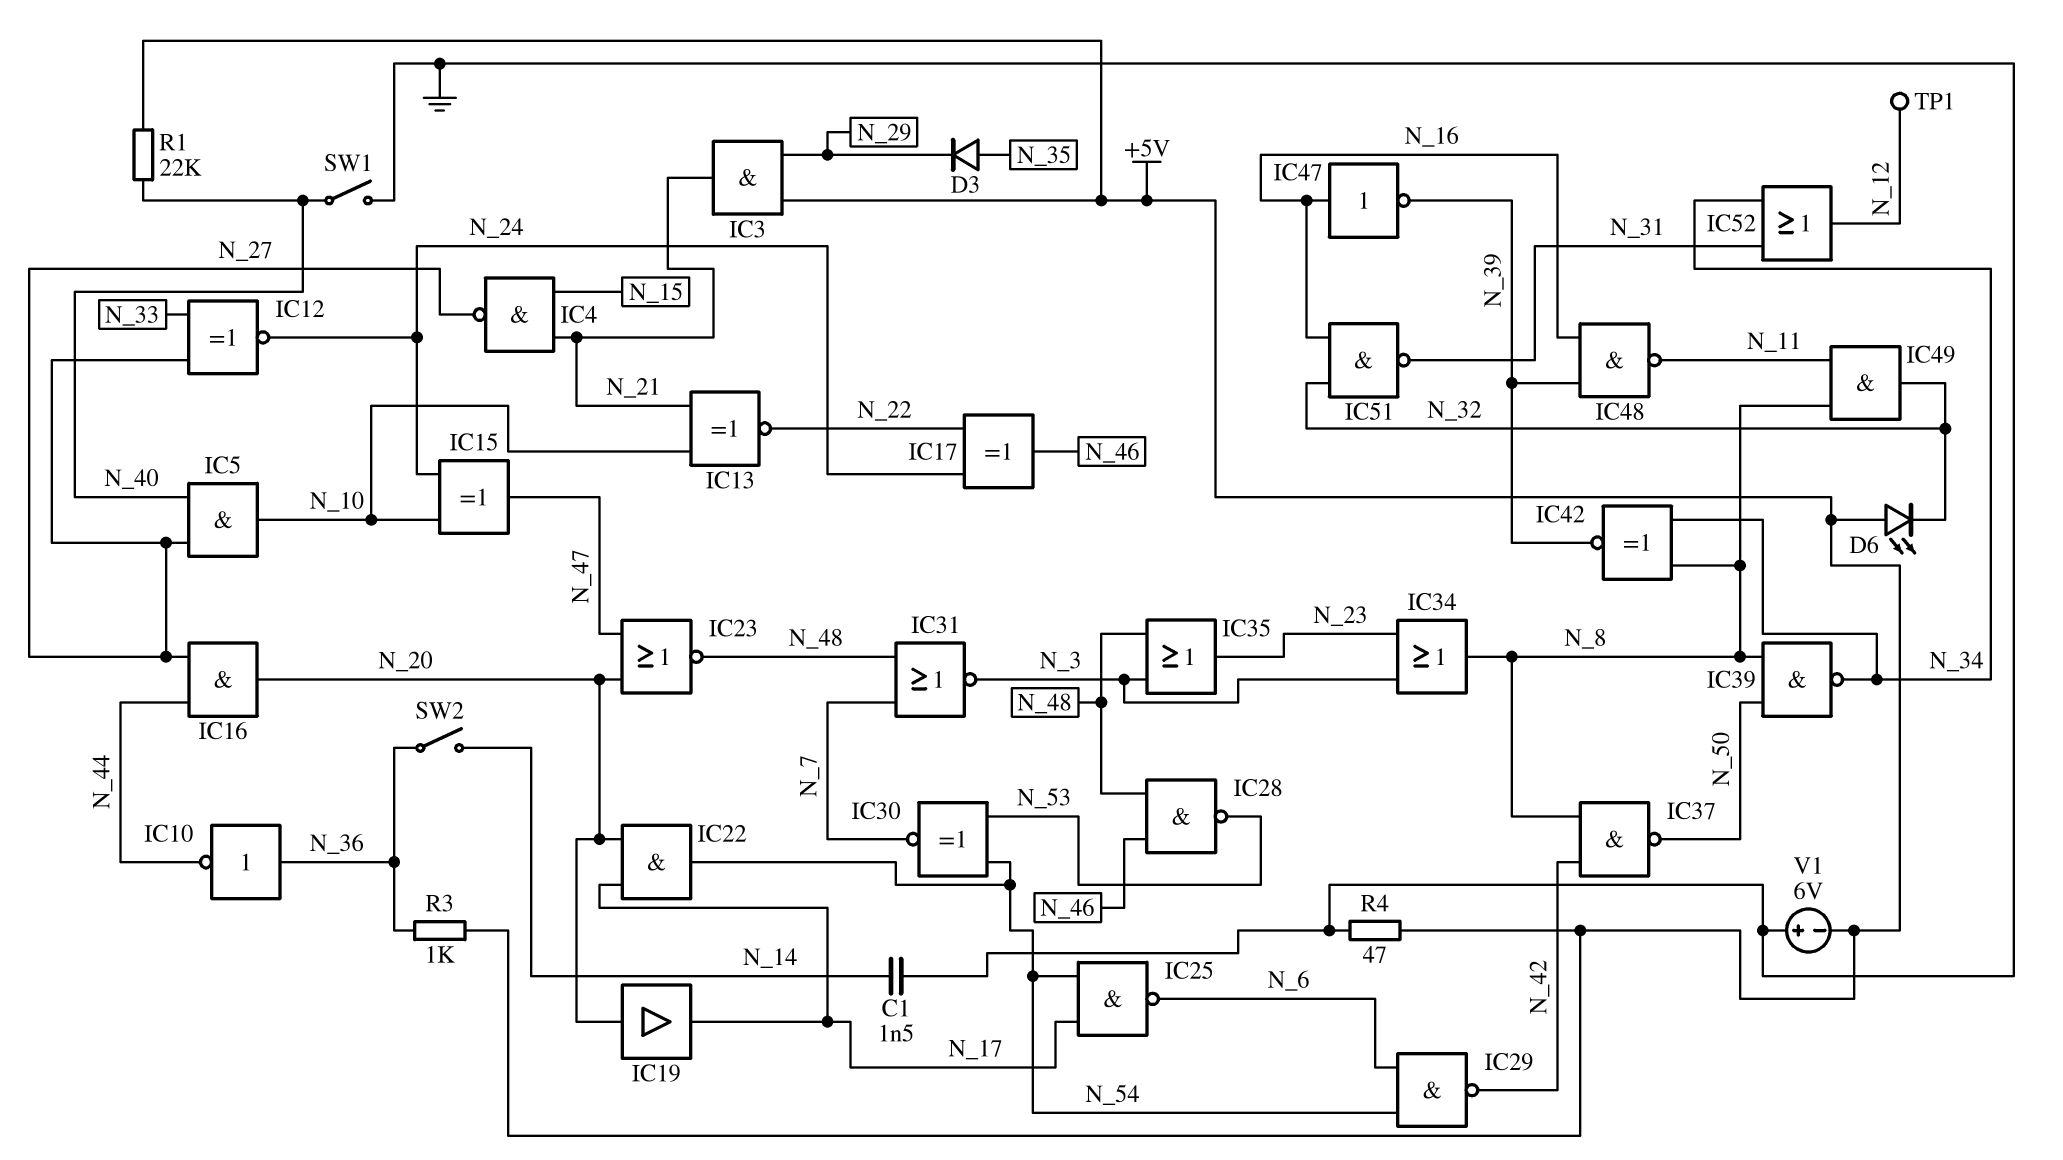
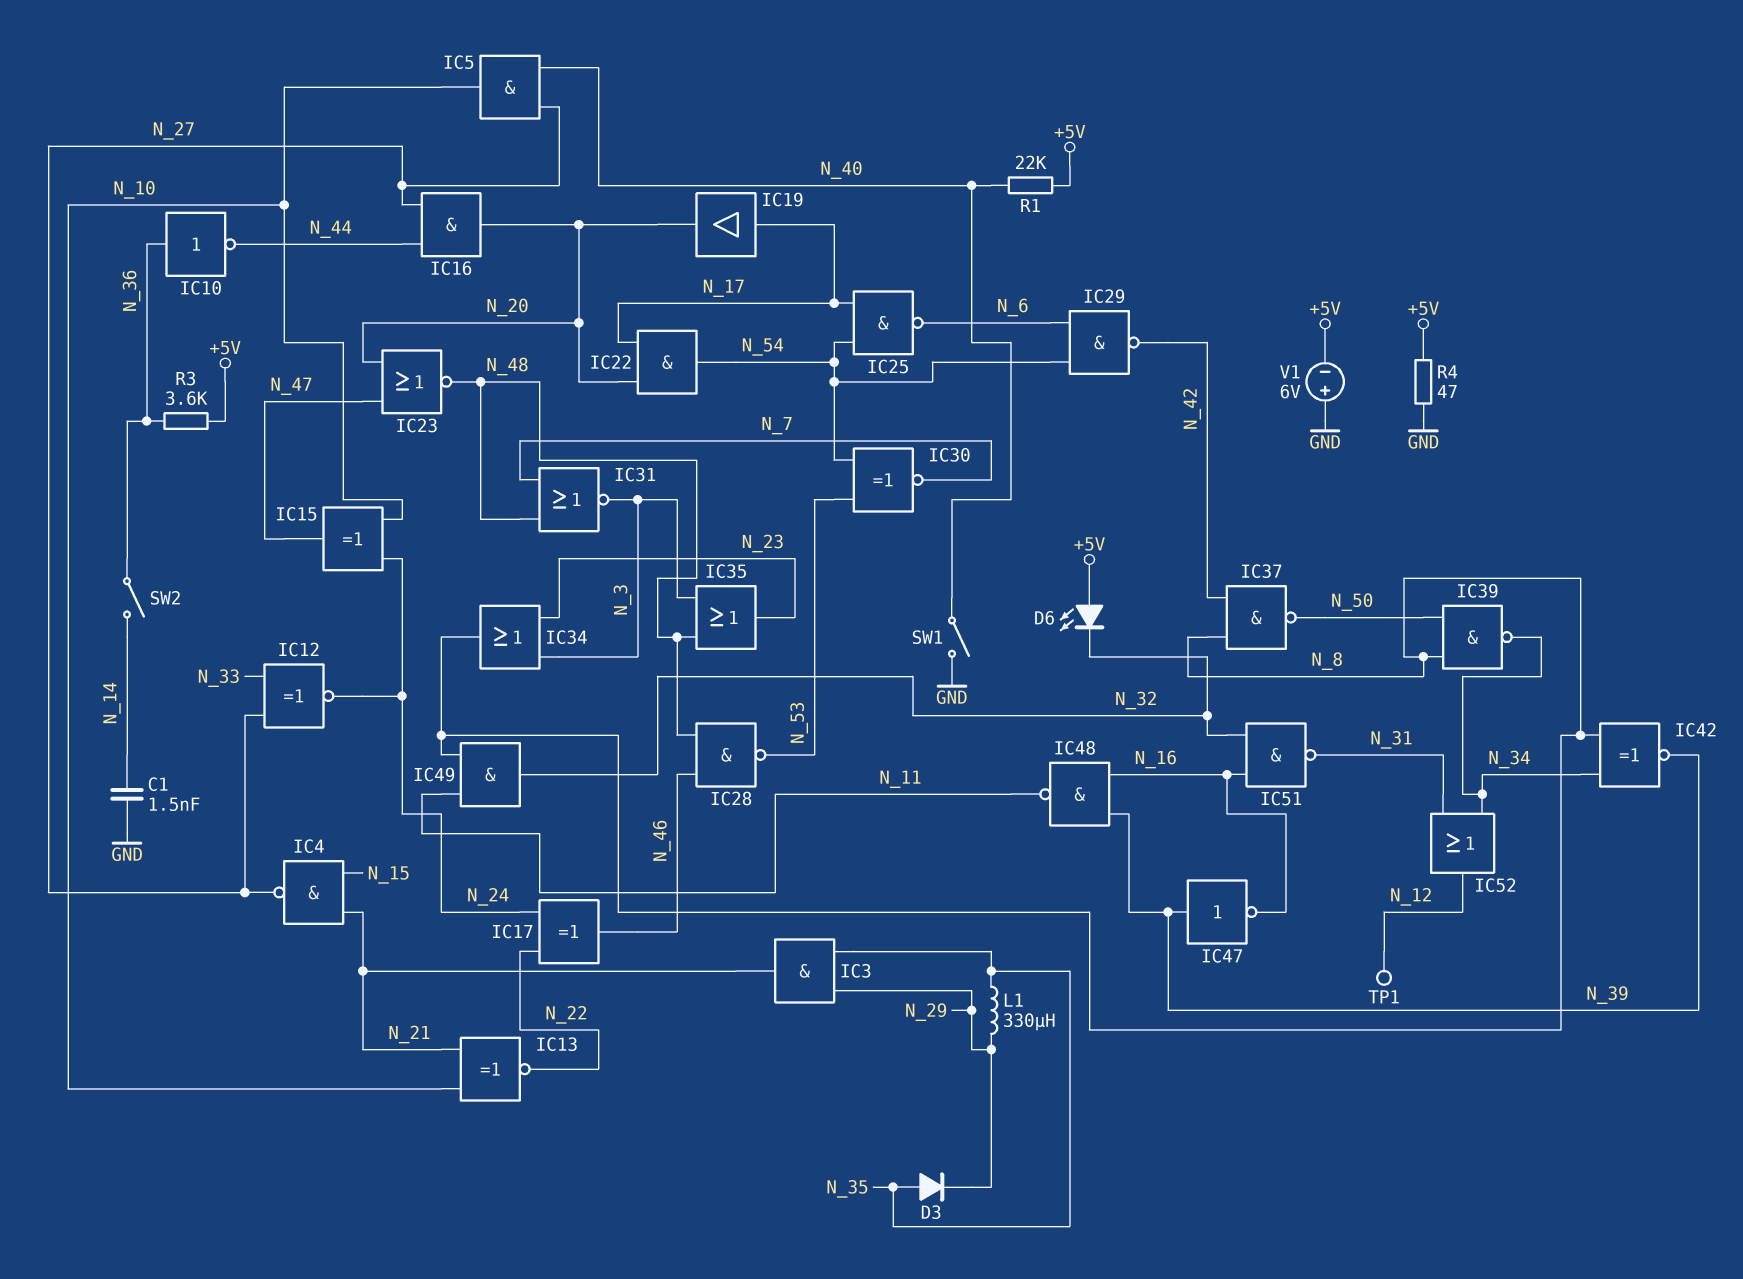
IC3: AND (in +5V, in N_29, out N_21) -> AND (in N_29, in N_35, out N_21)
IC19: buffer (in N_20, out N_17) -> buffer (in N_17, out N_20)
IC47: NOT (in N_16, out N_39) -> NOT (in N_39, out N_16)
L1: none -> 330uH (N_29, N_35)
R3: 1k (+5V, N_36) -> 3.6k (+5V, N_36)

